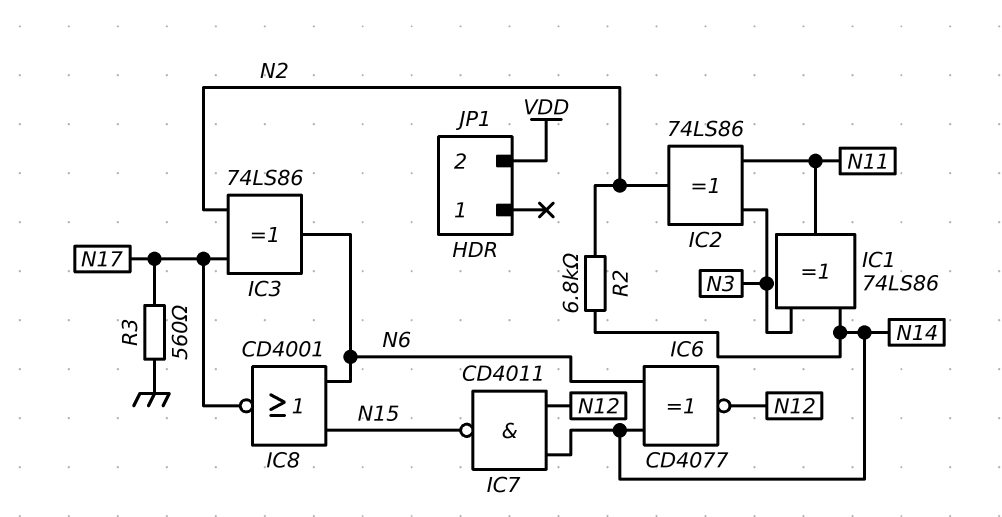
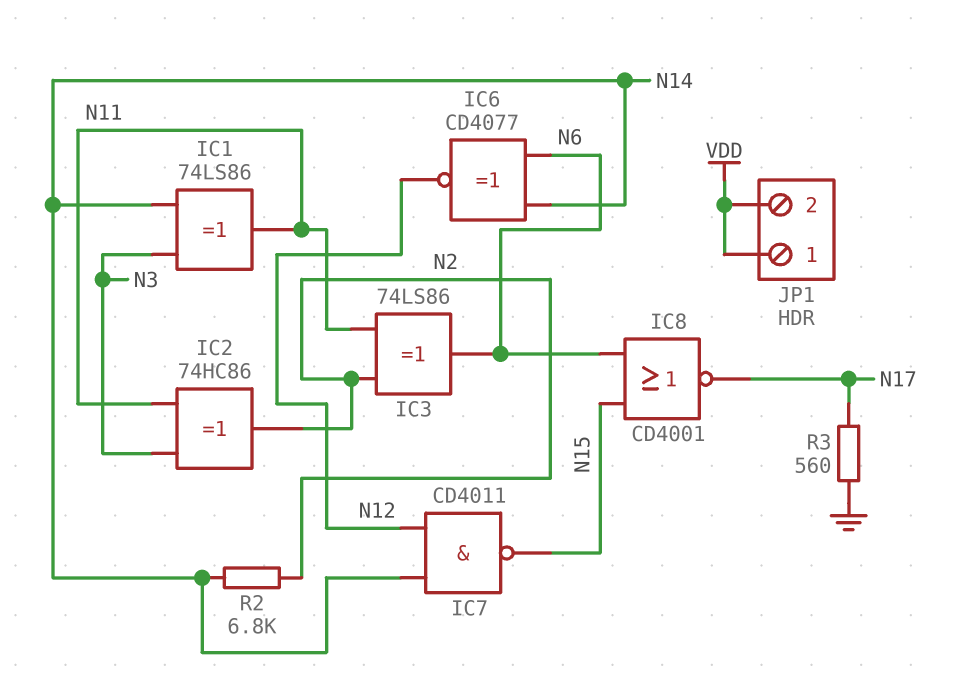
IC2: XOR 74LS86 (in N3, in N11, out N2) -> XOR 74HC86 (in N3, in N11, out N2)
IC3: XOR 74LS86 (in N2, in N17, out N6) -> XOR 74LS86 (in N2, in N11, out N6)
JP1 pin 1: none -> VDD

